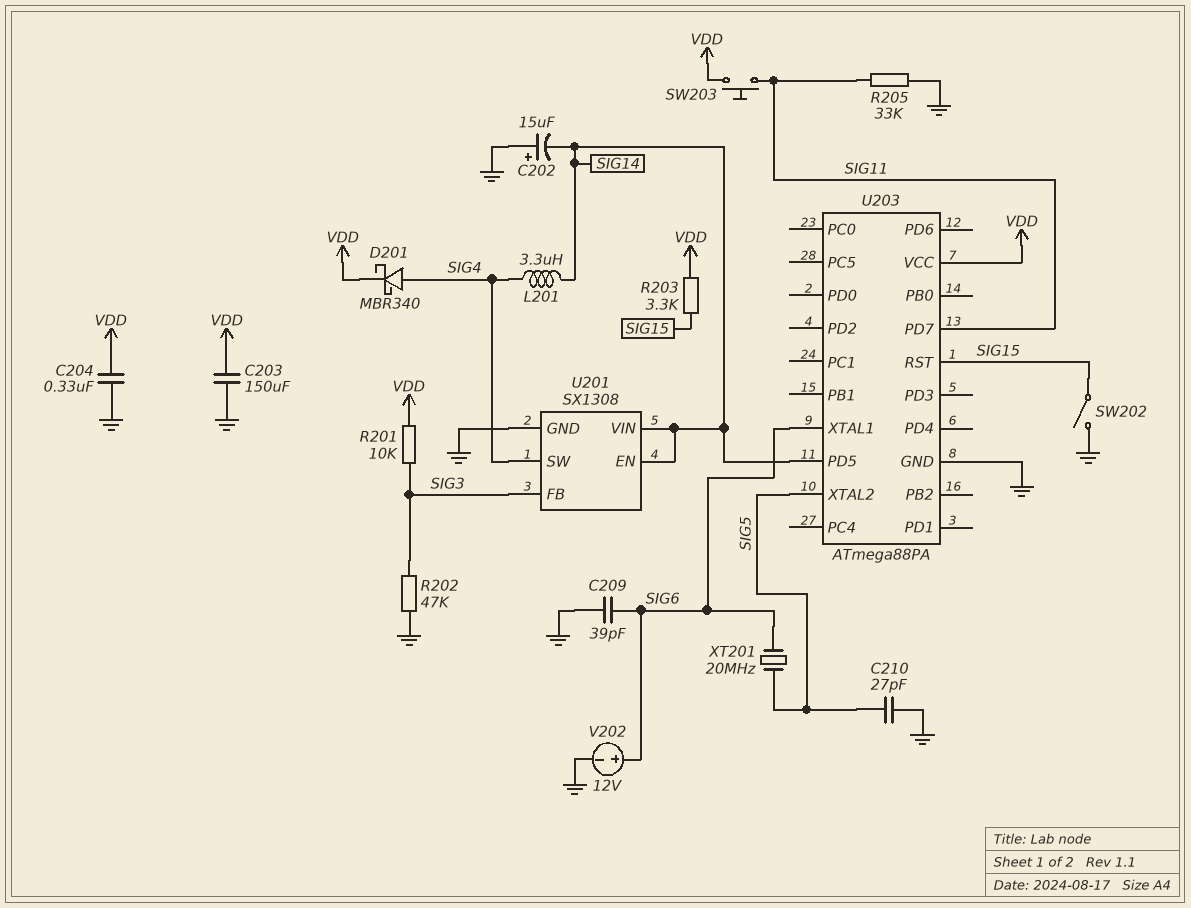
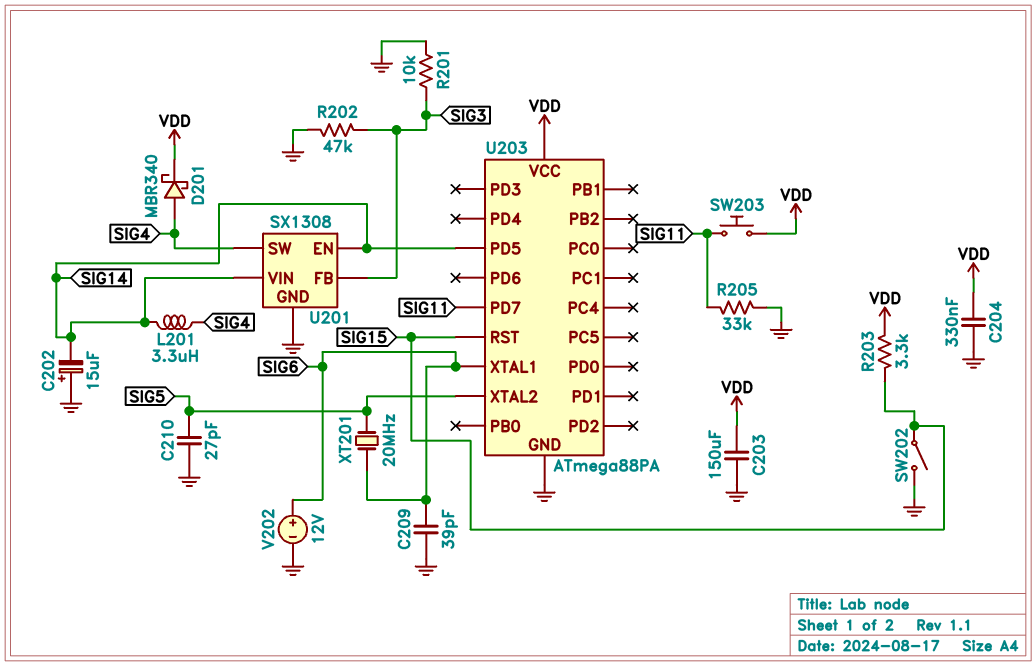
R201: 10k (SIG3, VDD) -> 10k (GND, SIG3)

